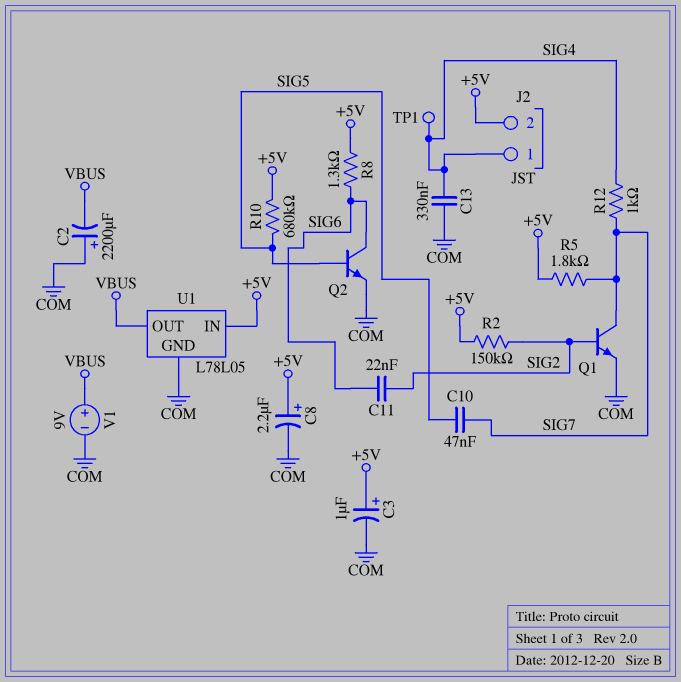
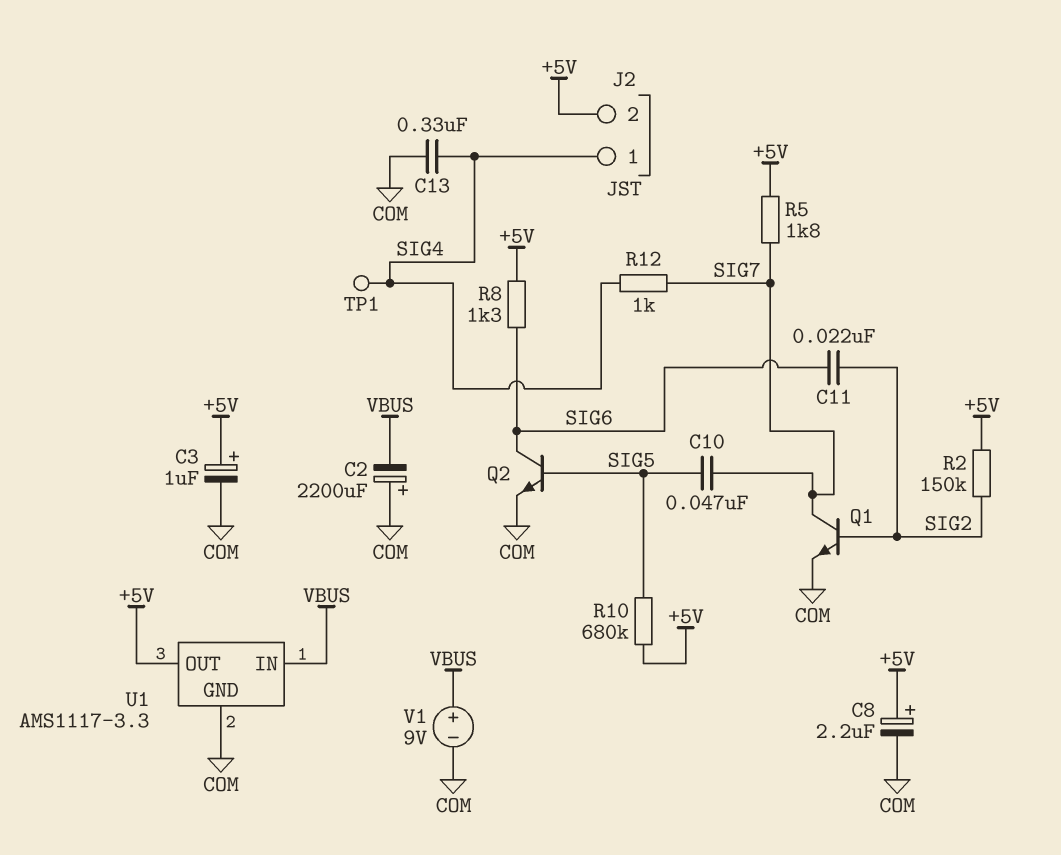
U1: L78L05 -> AMS1117-3.3
U1 pin IN: +5V -> VBUS
U1 pin OUT: VBUS -> +5V

